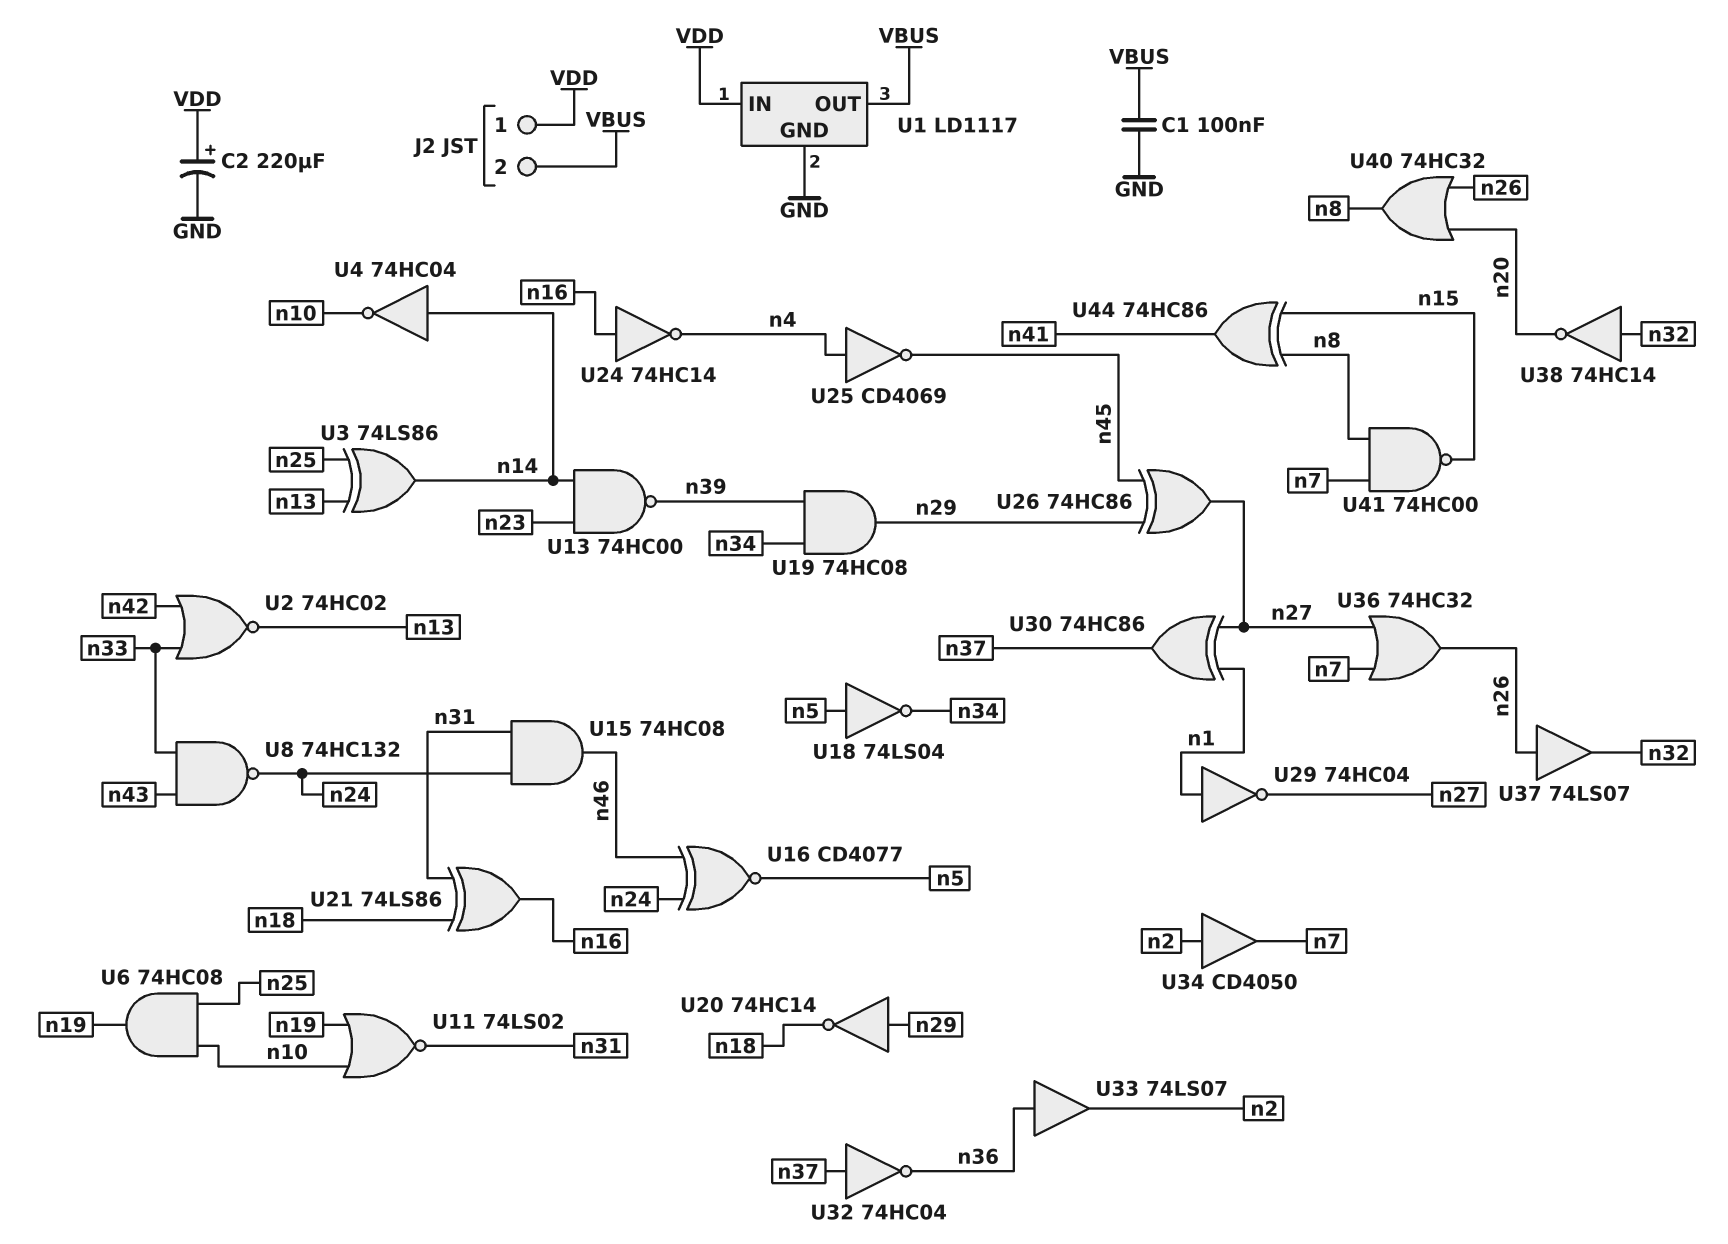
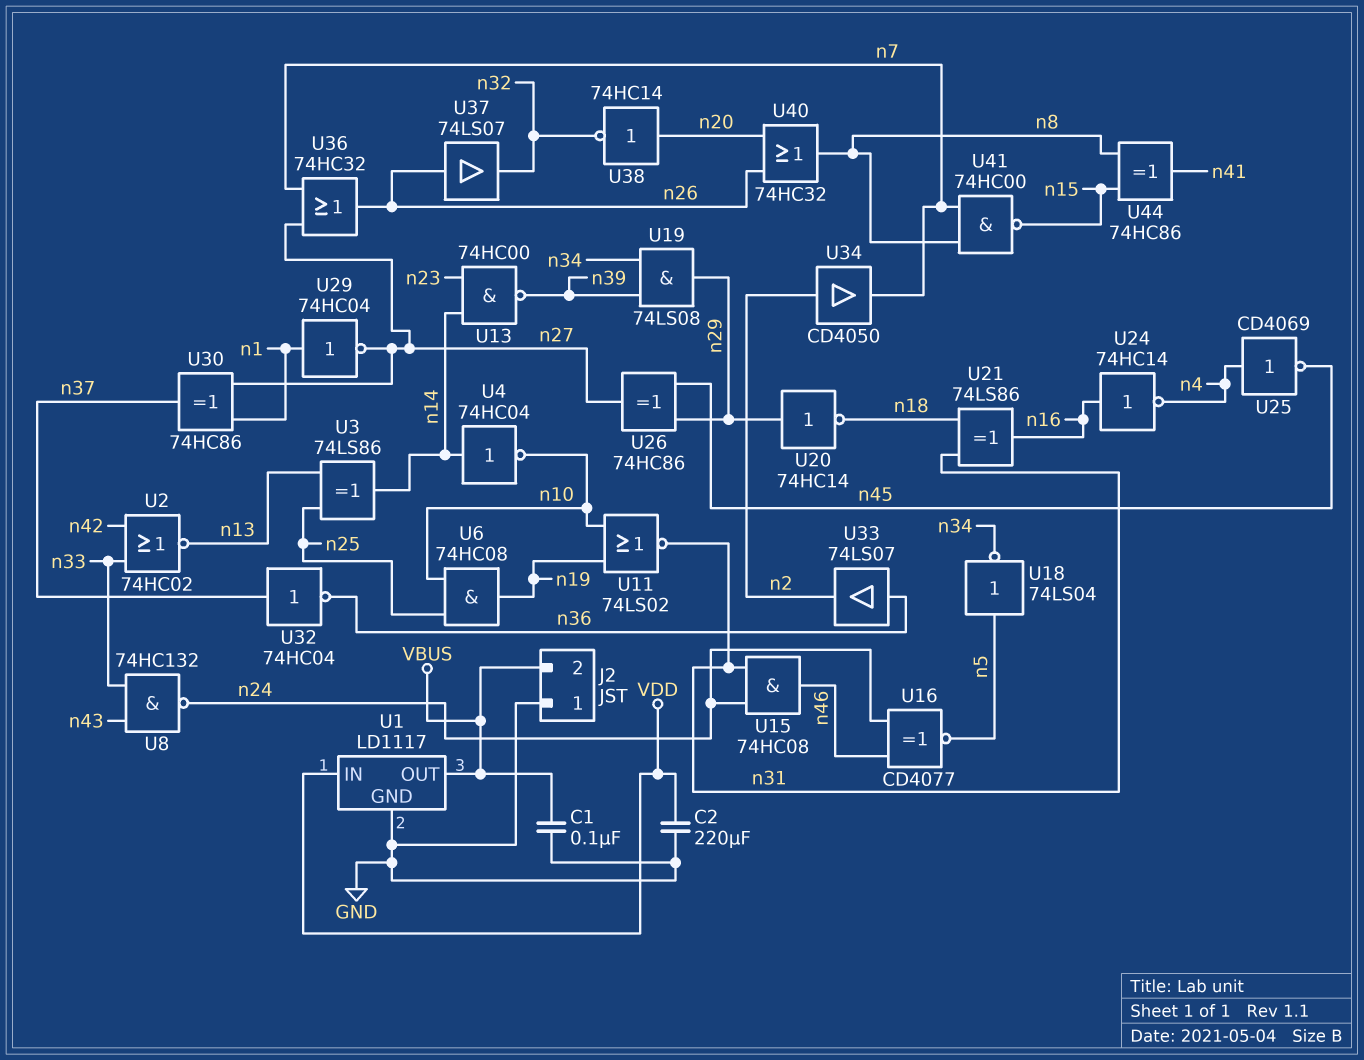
C2: 220uF (plus VDD, minus GND) -> 220uF (GND, VDD)
J2 pin 1: VDD -> GND
U19: AND 74HC08 (in n34, in n39, out n29) -> AND 74LS08 (in n34, in n39, out n29)
U38: NOT 74HC14 (in n32, out n20) -> NOT 74HC14 (in n20, out n32)

